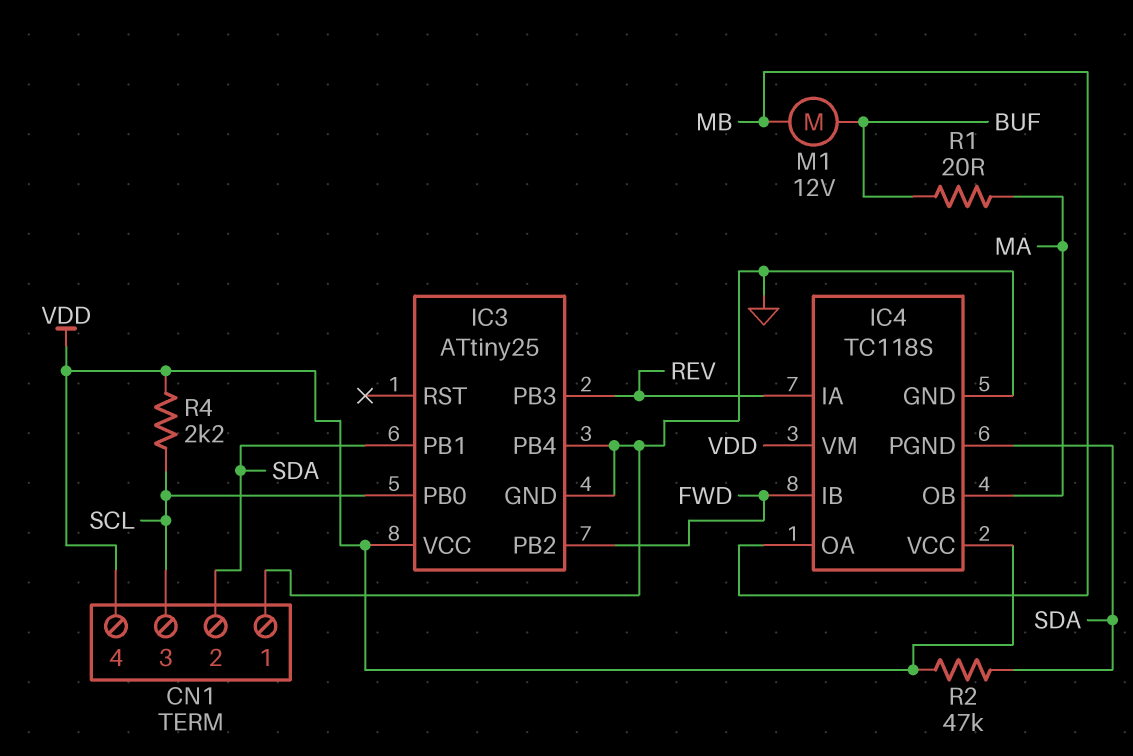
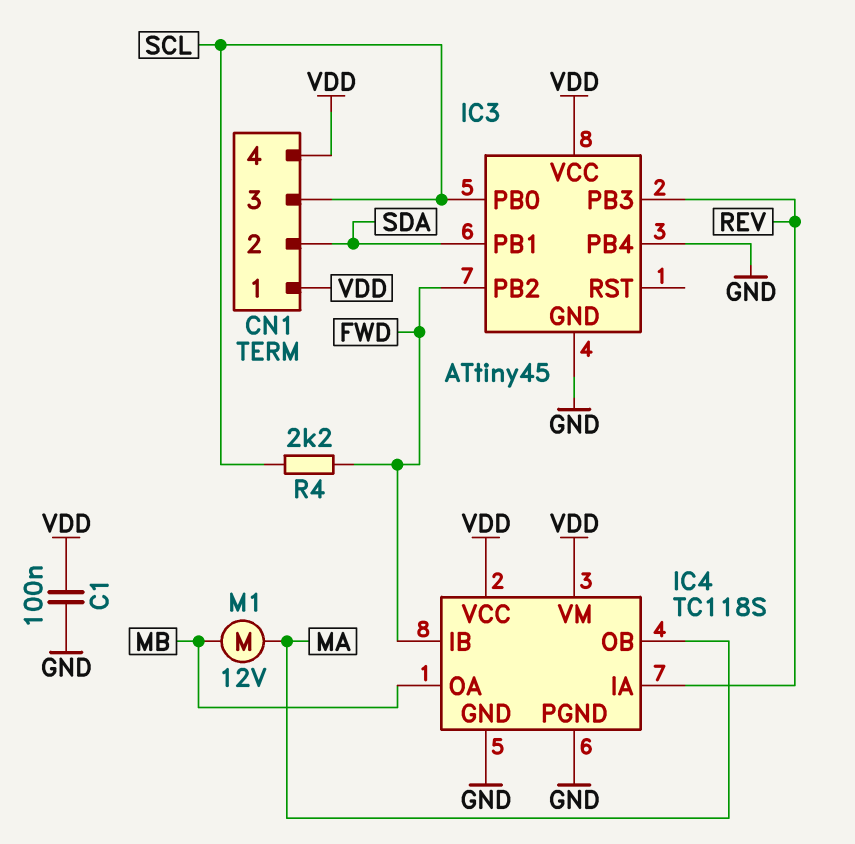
C1: none -> 100nF (GND, VDD)
CN1 pin 1: GND -> VDD
IC3: ATtiny25 -> ATtiny45
IC4 pin PGND: SDA -> GND
M1: motor 12V (BUF, MB) -> motor 12V (MA, MB)
R1: 20 (BUF, MA) -> none
R2: 47k (SDA, VDD) -> none
R4: 2.2k (SCL, VDD) -> 2.2k (FWD, SCL)

